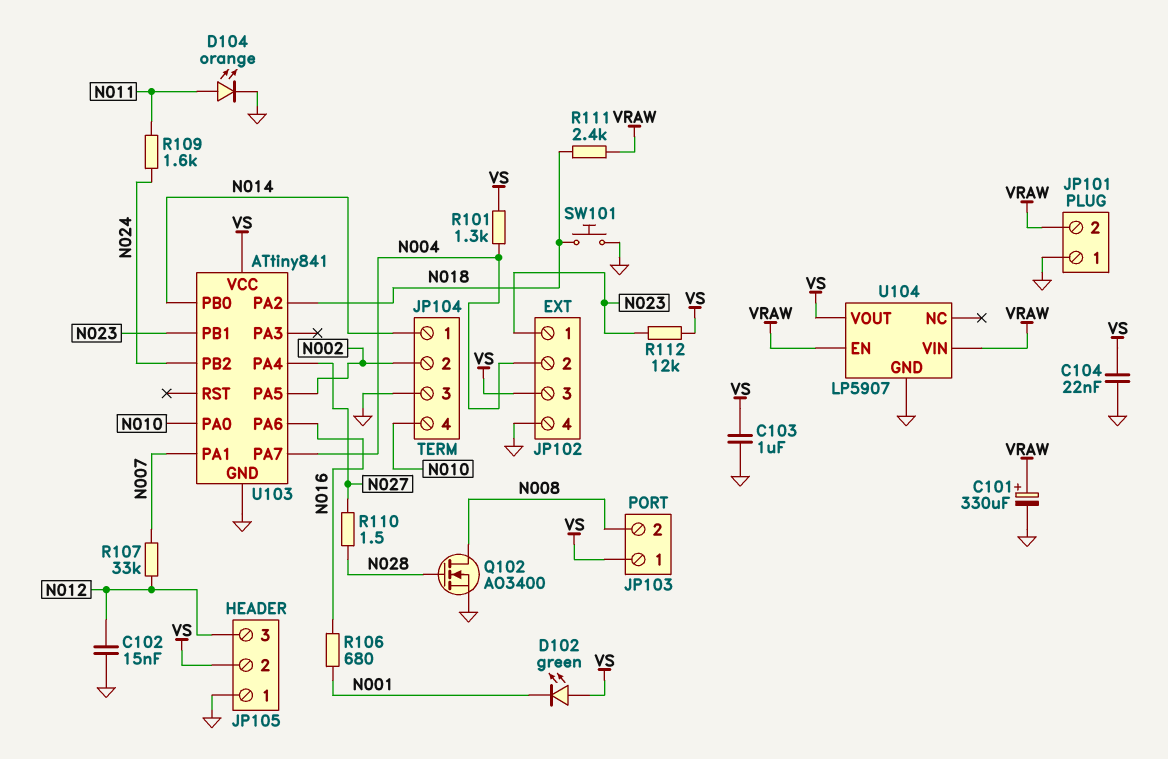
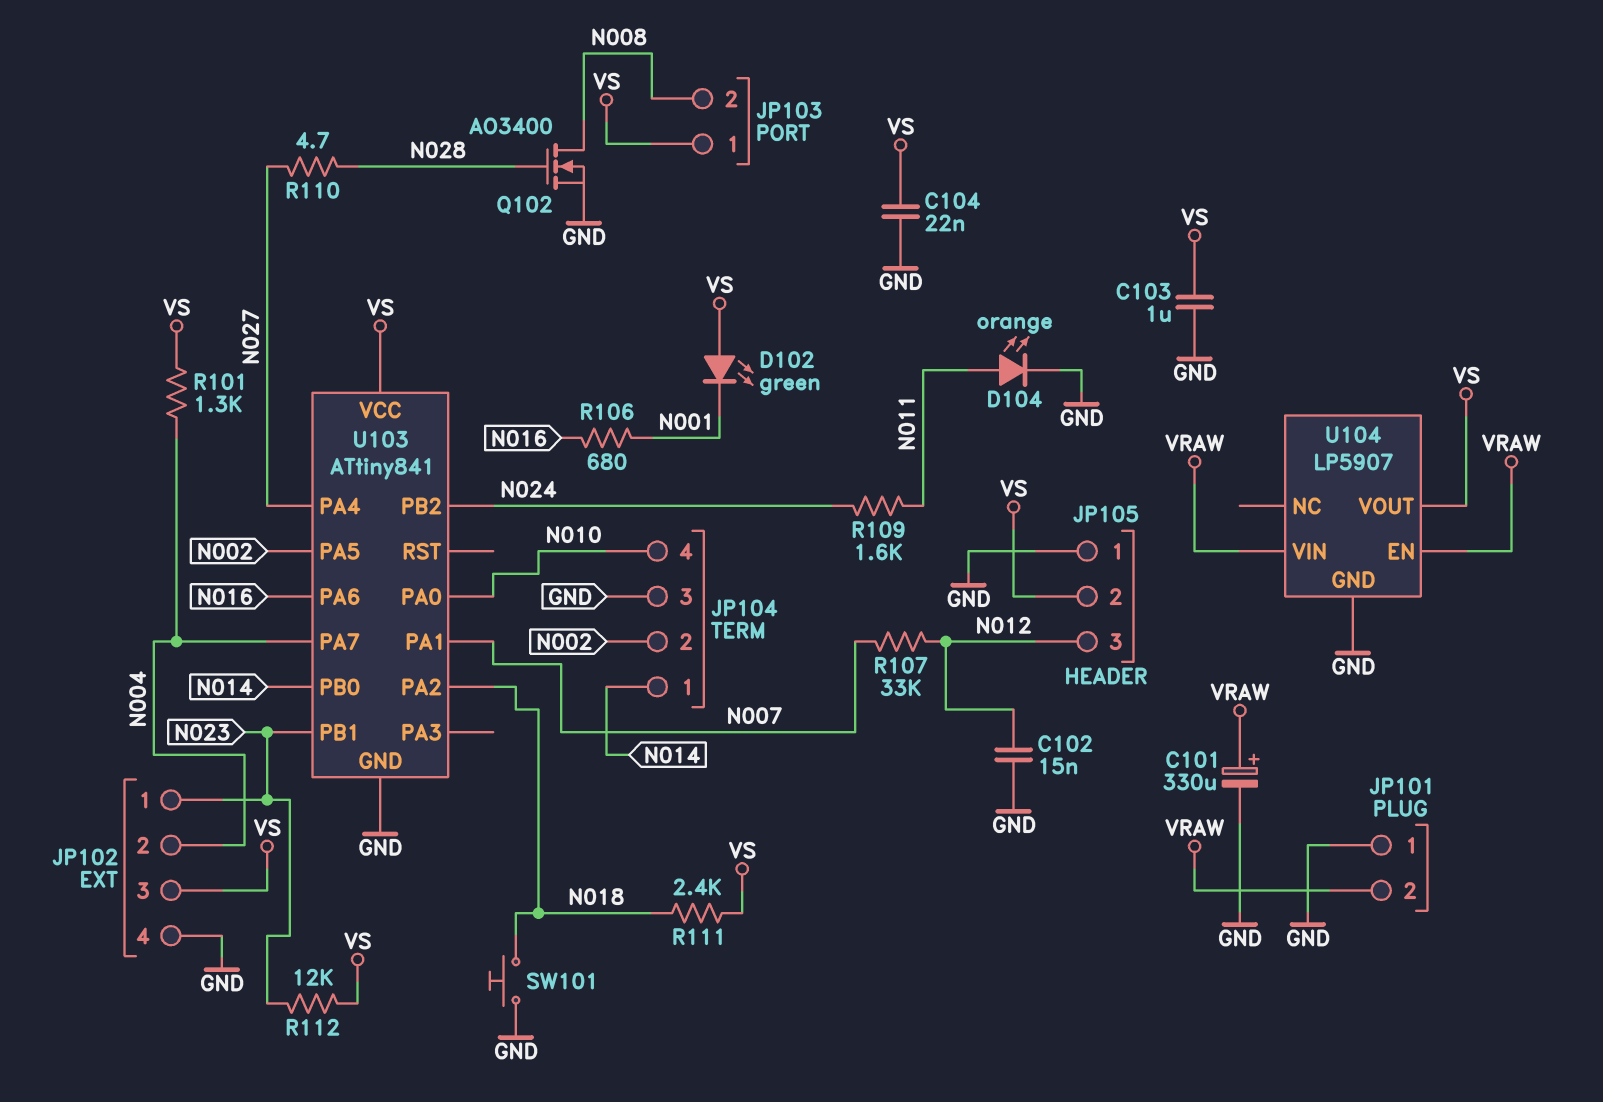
R110: 1.5 (N027, N028) -> 4.7 (N027, N028)
R111: 2.4k (N018, VRAW) -> 2.4k (N018, VS)

